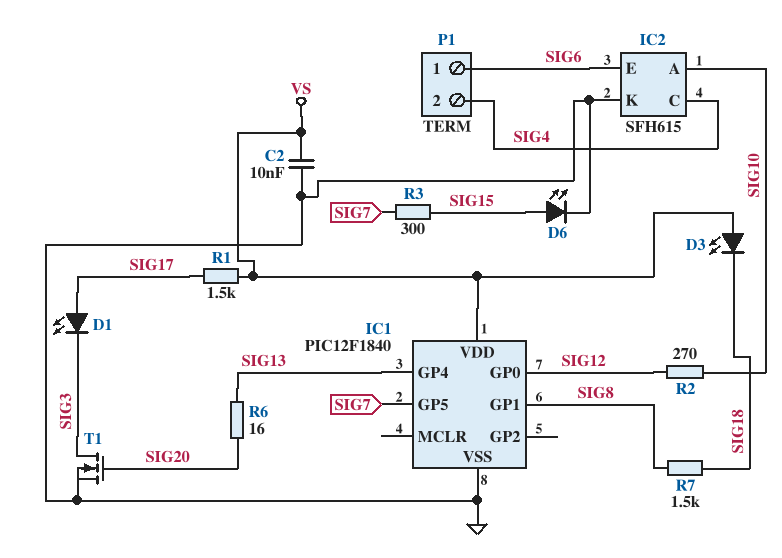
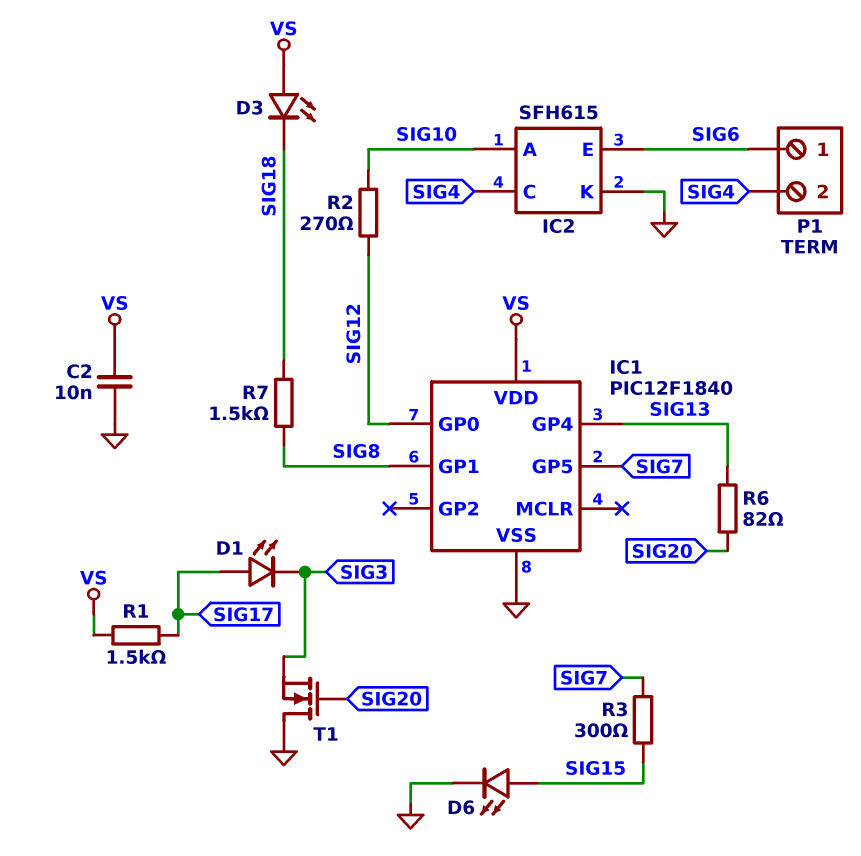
R6: 16 (SIG13, SIG20) -> 82 (SIG13, SIG20)
T1: NMOS (G SIG20, D SIG3, S GND) -> NMOS (G SIG20, D GND, S SIG3)

